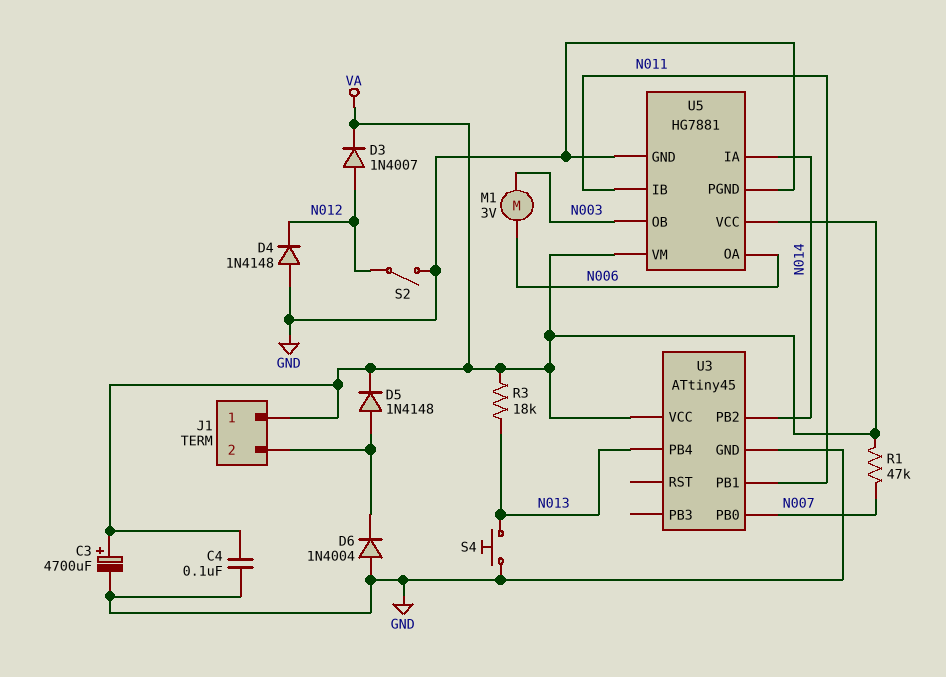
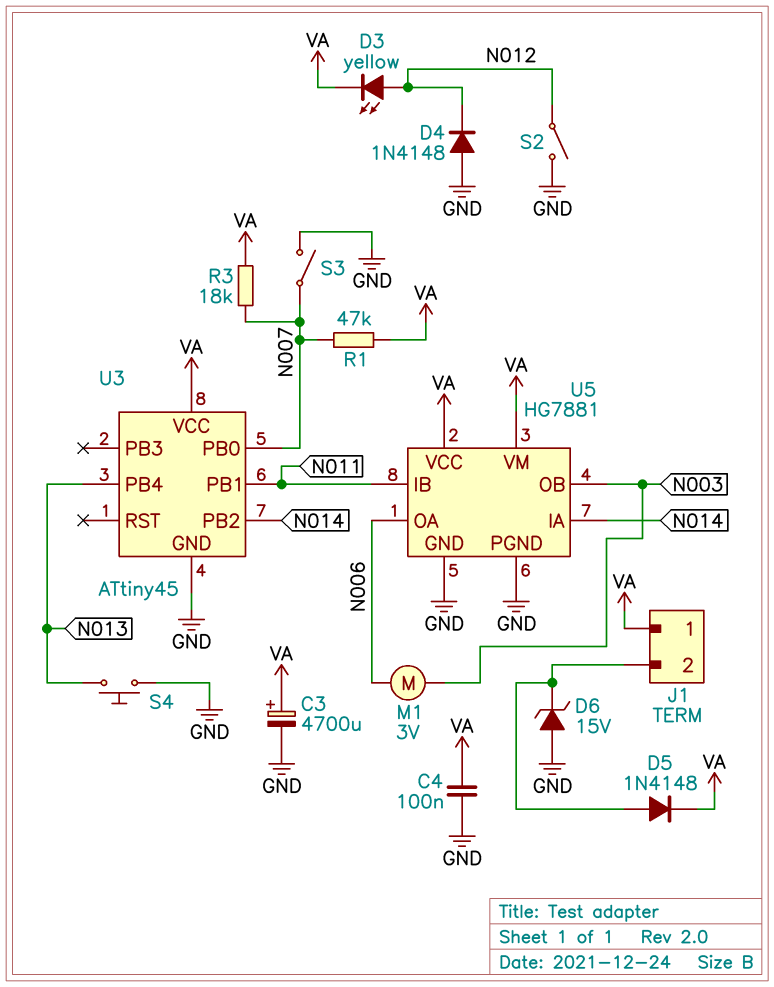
D3: diode 1N4007 (A N012, K VA) -> LED yellow (A N012, K VA)
D6: diode 1N4004 (A GND, K J1/2) -> zener 15V (A GND, K J1/2)
R3: 18k (N013, VA) -> 18k (N007, VA)
S3: none -> switch (GND, N007)

